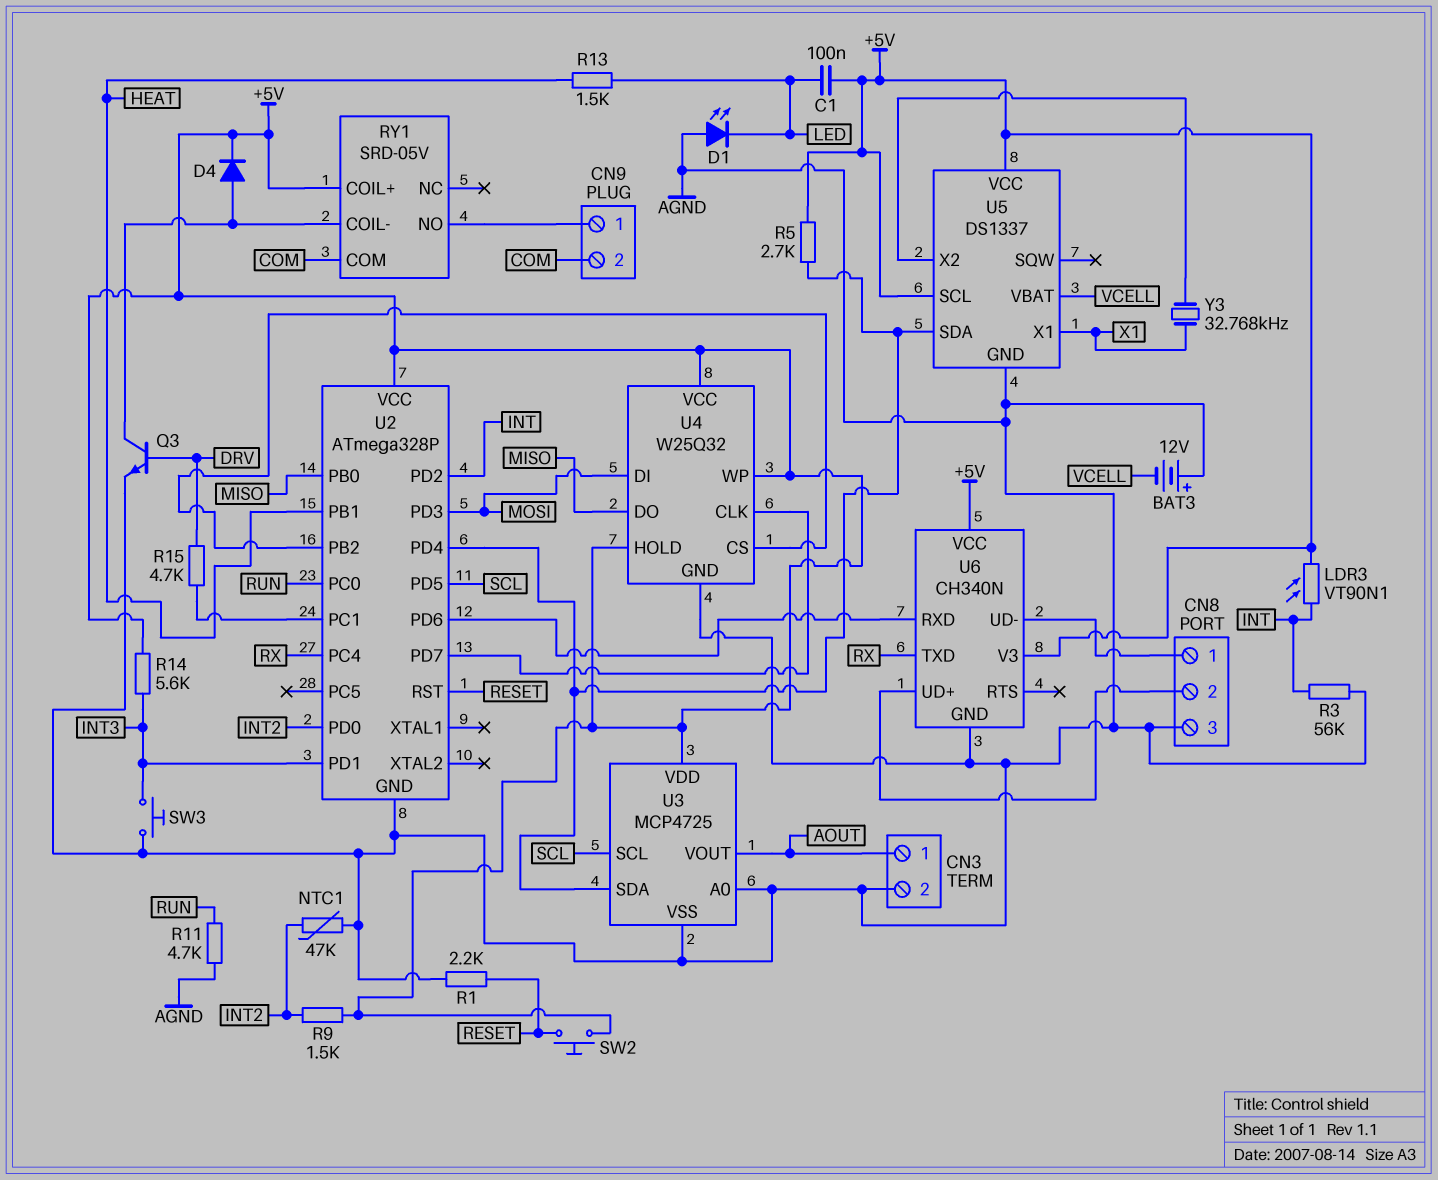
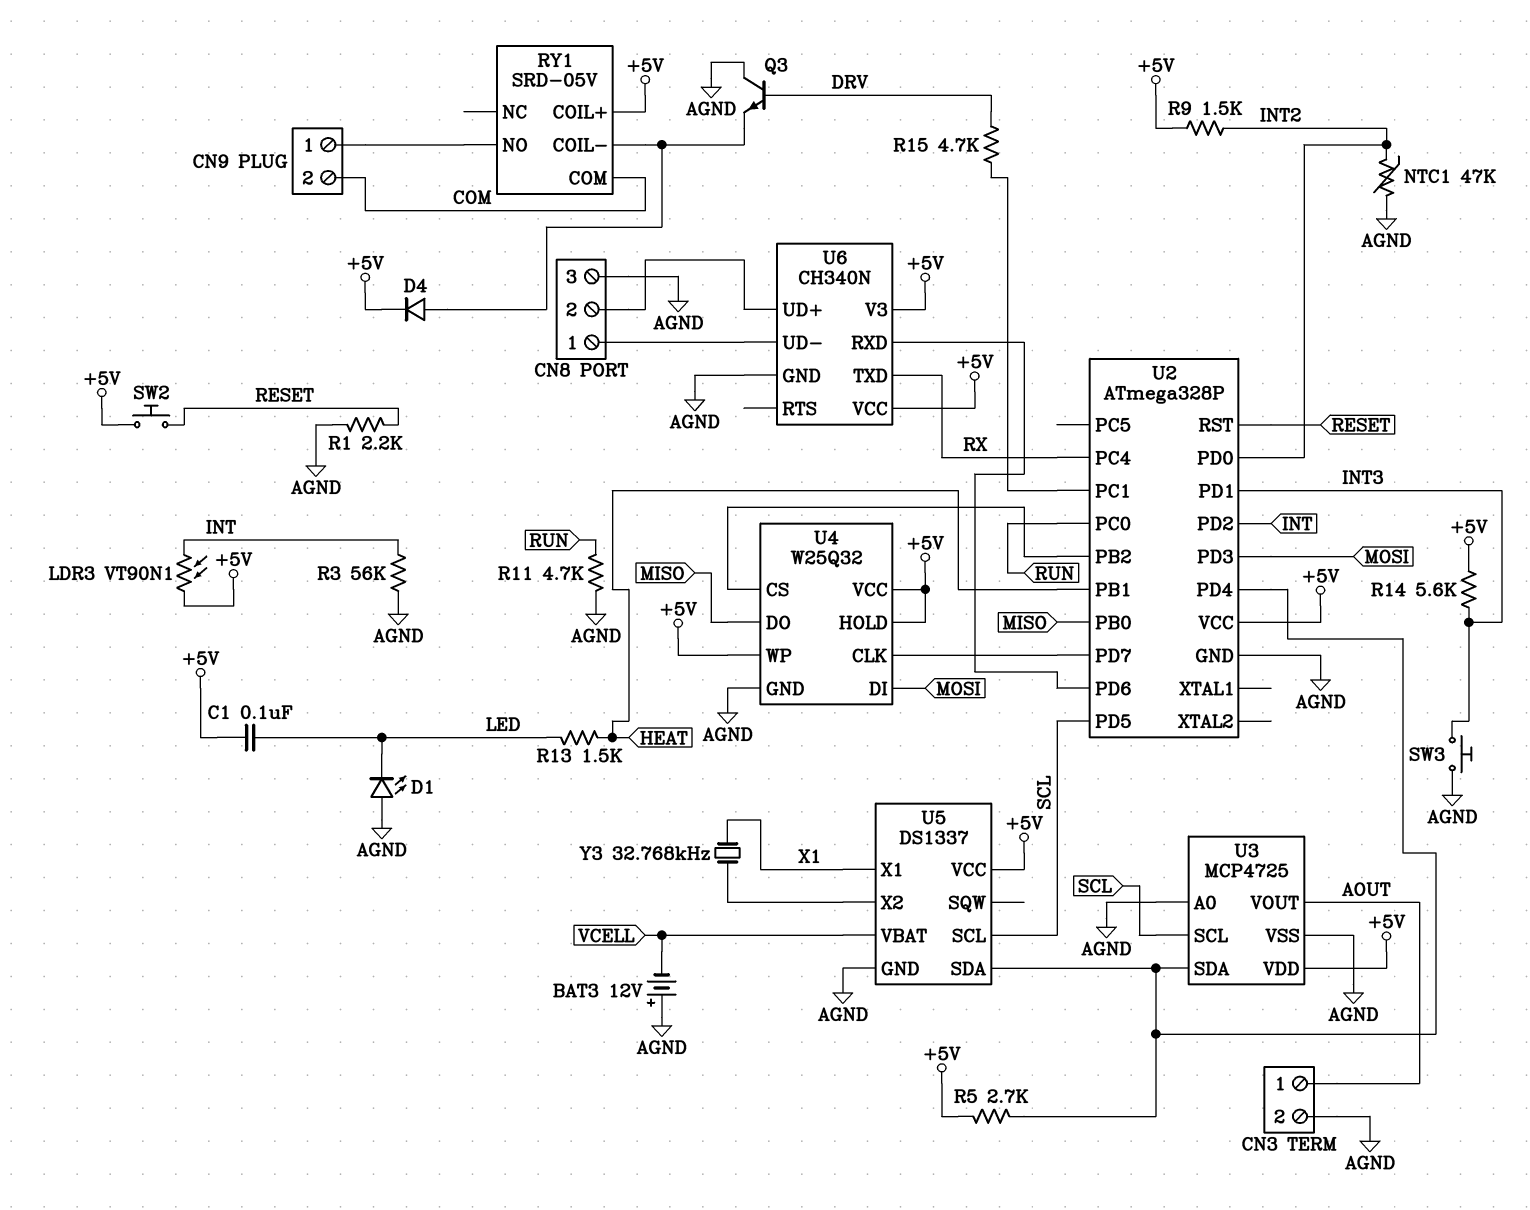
Q3: NPN (B DRV, C RY1/COIL-, E AGND) -> NPN (B DRV, C AGND, E RY1/COIL-)
U5 pin SCL: +5V -> SCL

